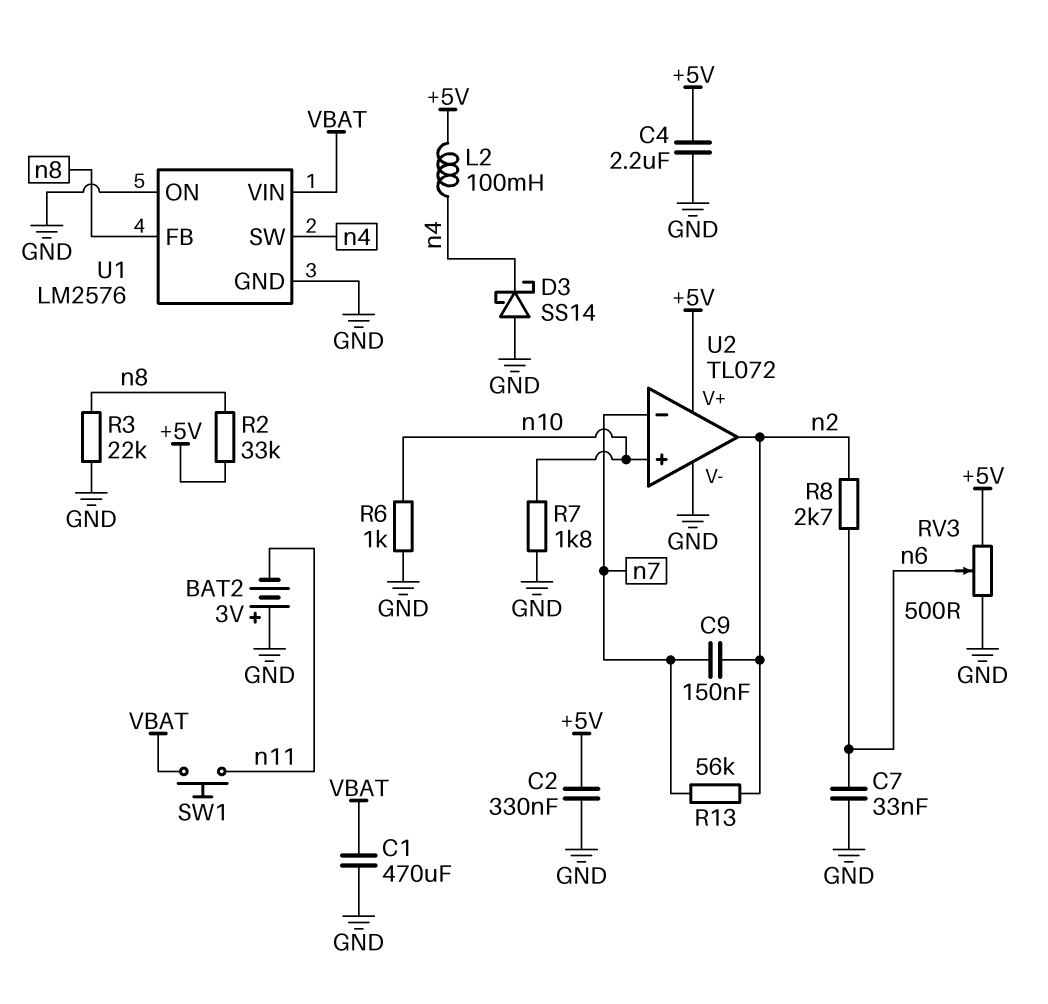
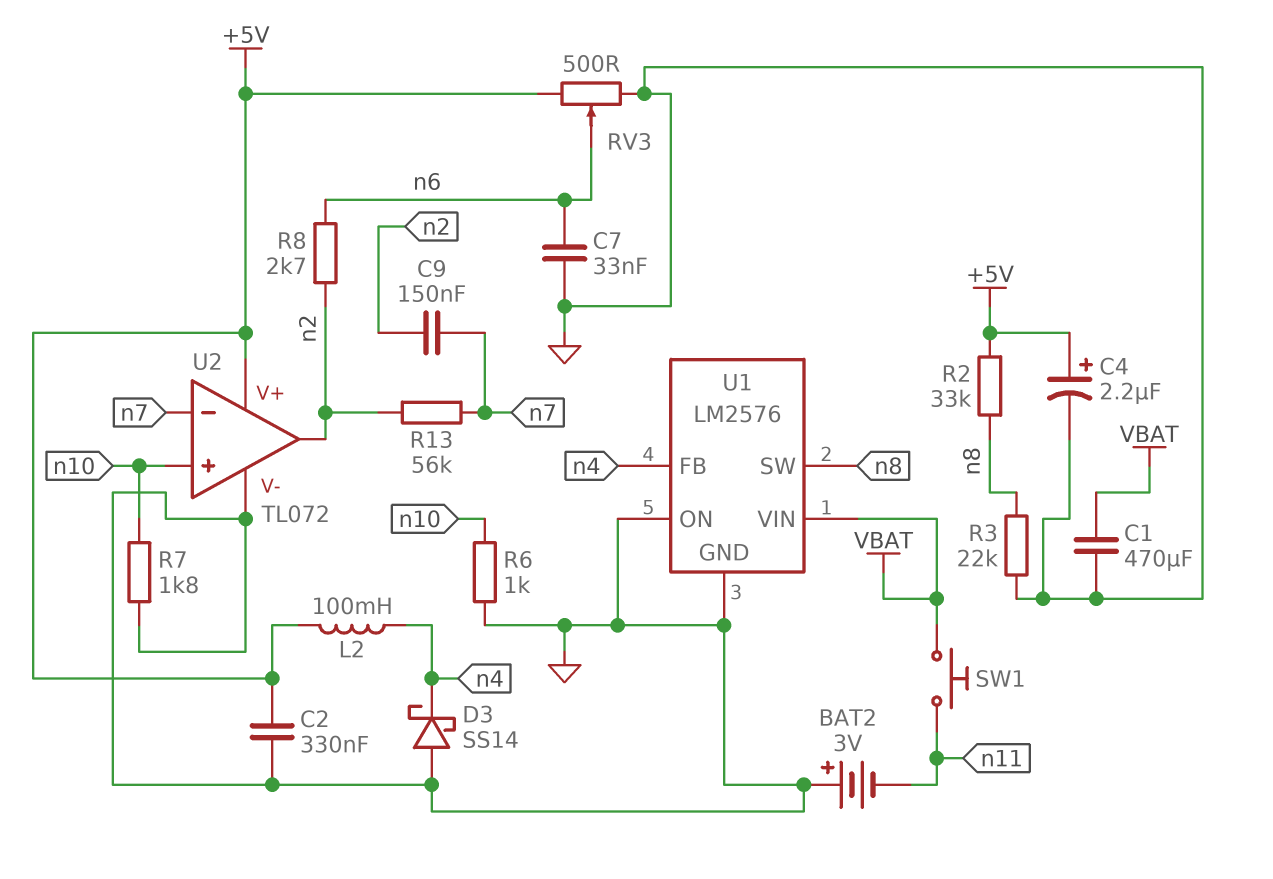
C4: 2.2uF (+5V, GND) -> 2.2uF (plus +5V, minus GND)
U1 pin FB: n8 -> n4
U1 pin SW: n4 -> n8

